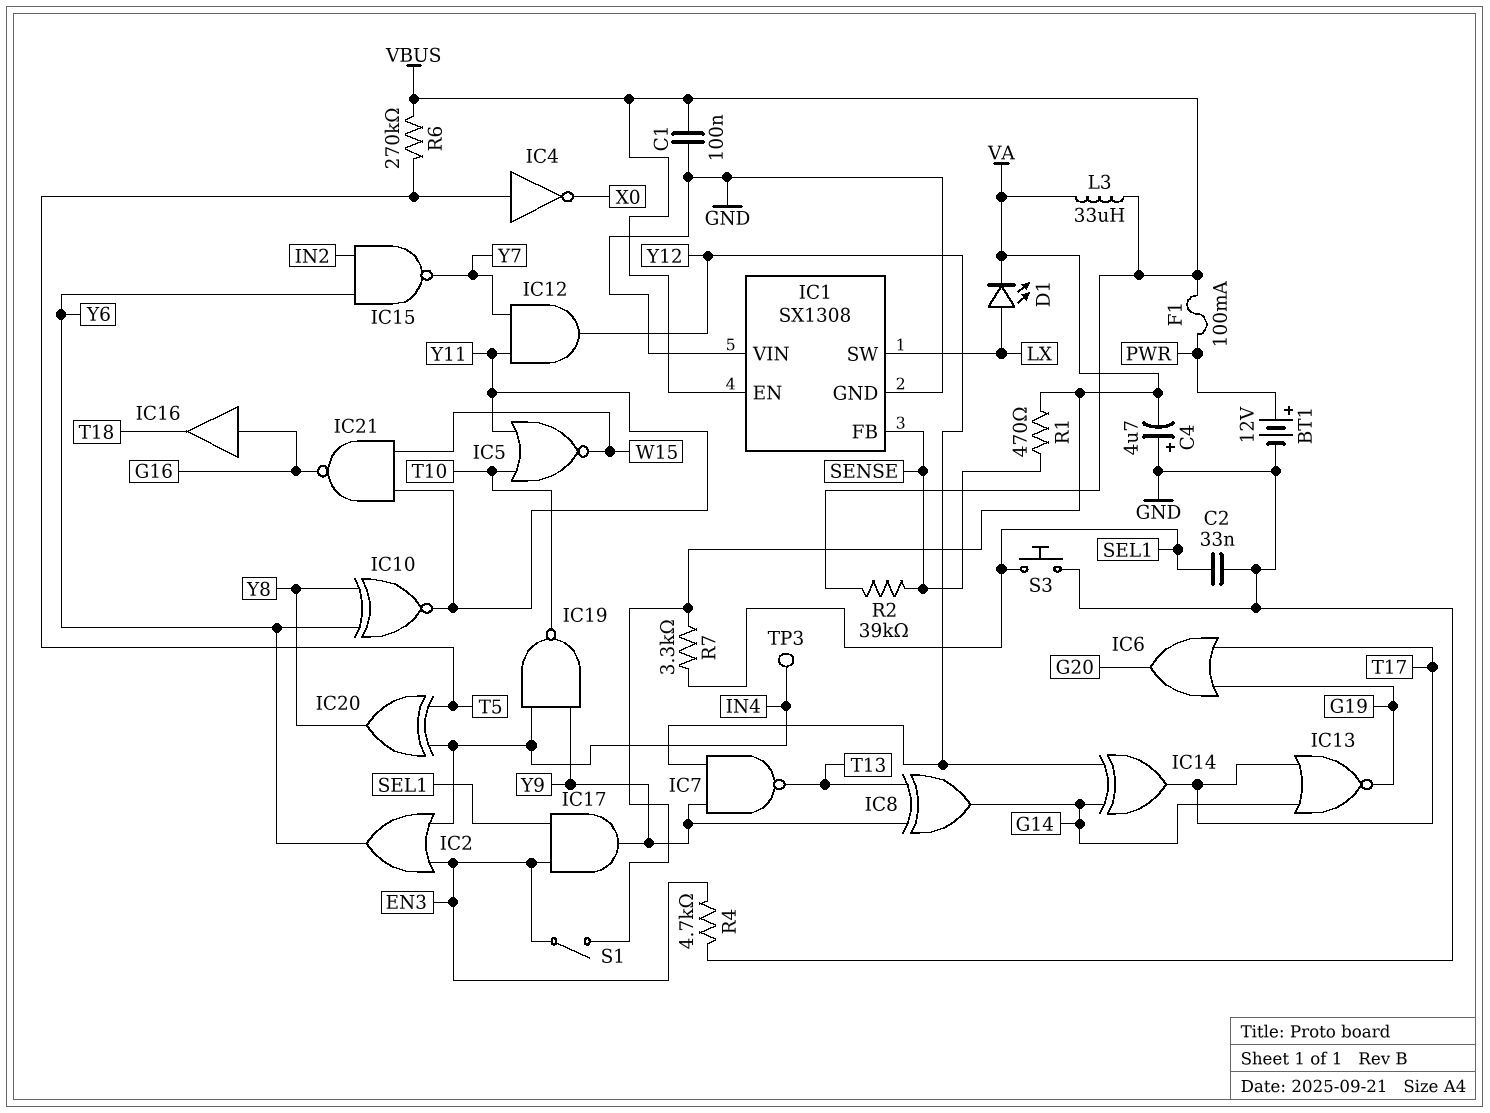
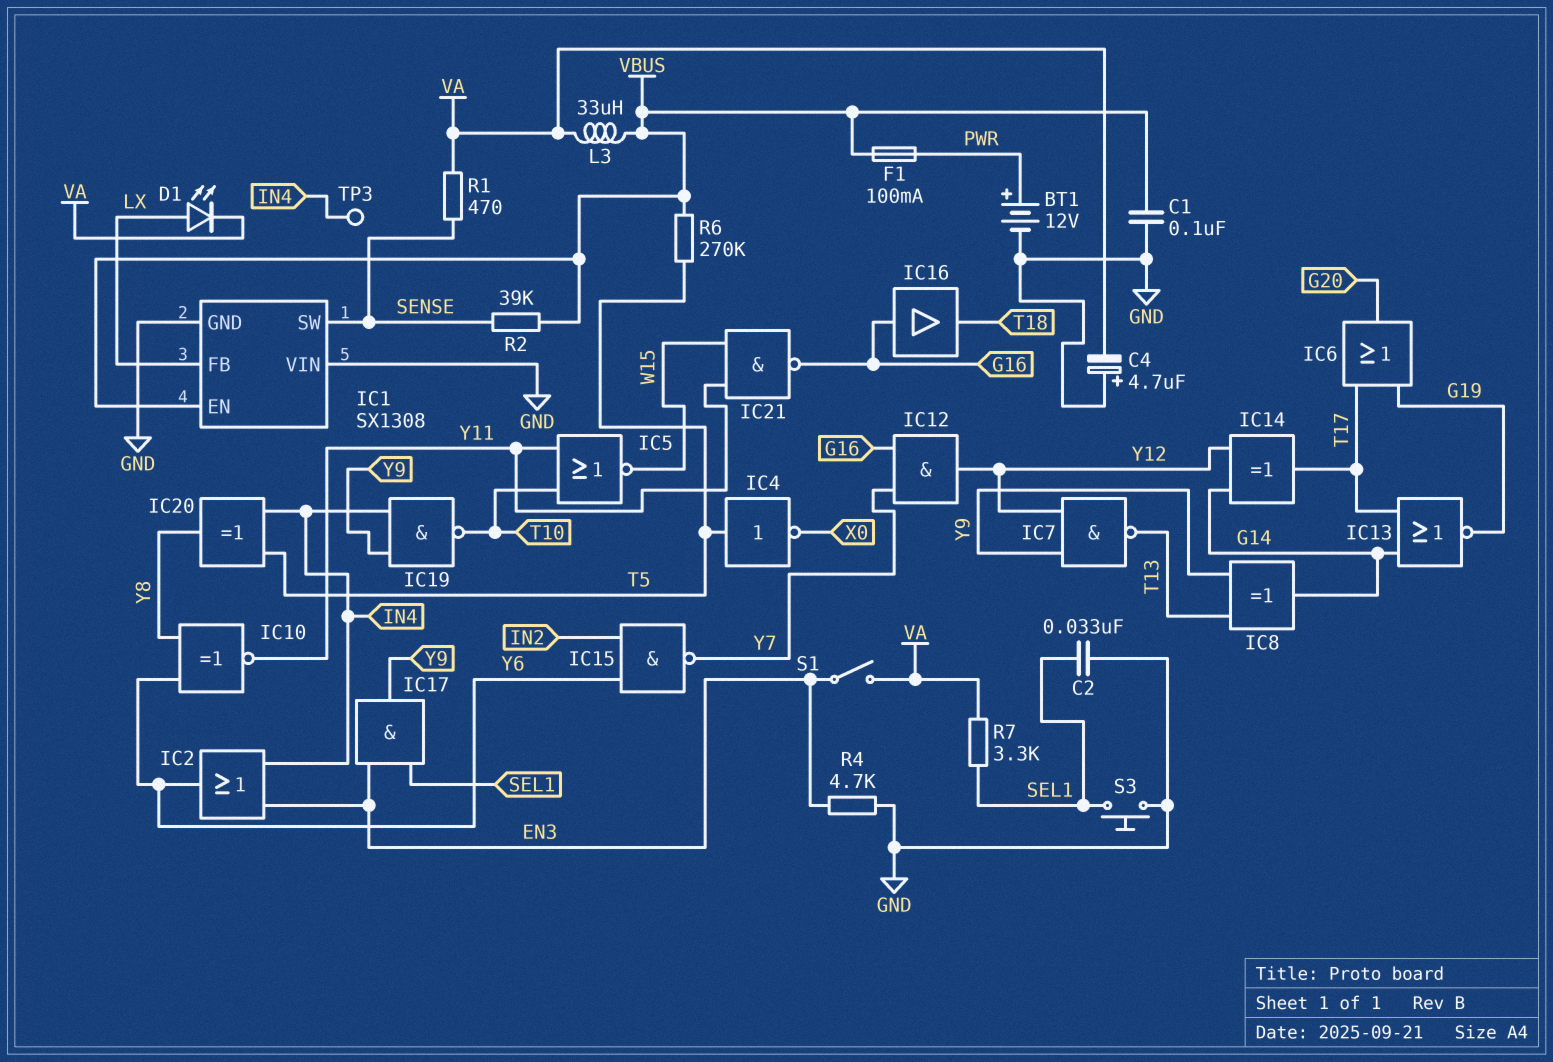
IC1 pin FB: SENSE -> LX
IC1 pin SW: LX -> SENSE
IC12: AND (in Y7, in Y11, out Y12) -> AND (in G16, in Y7, out Y12)

